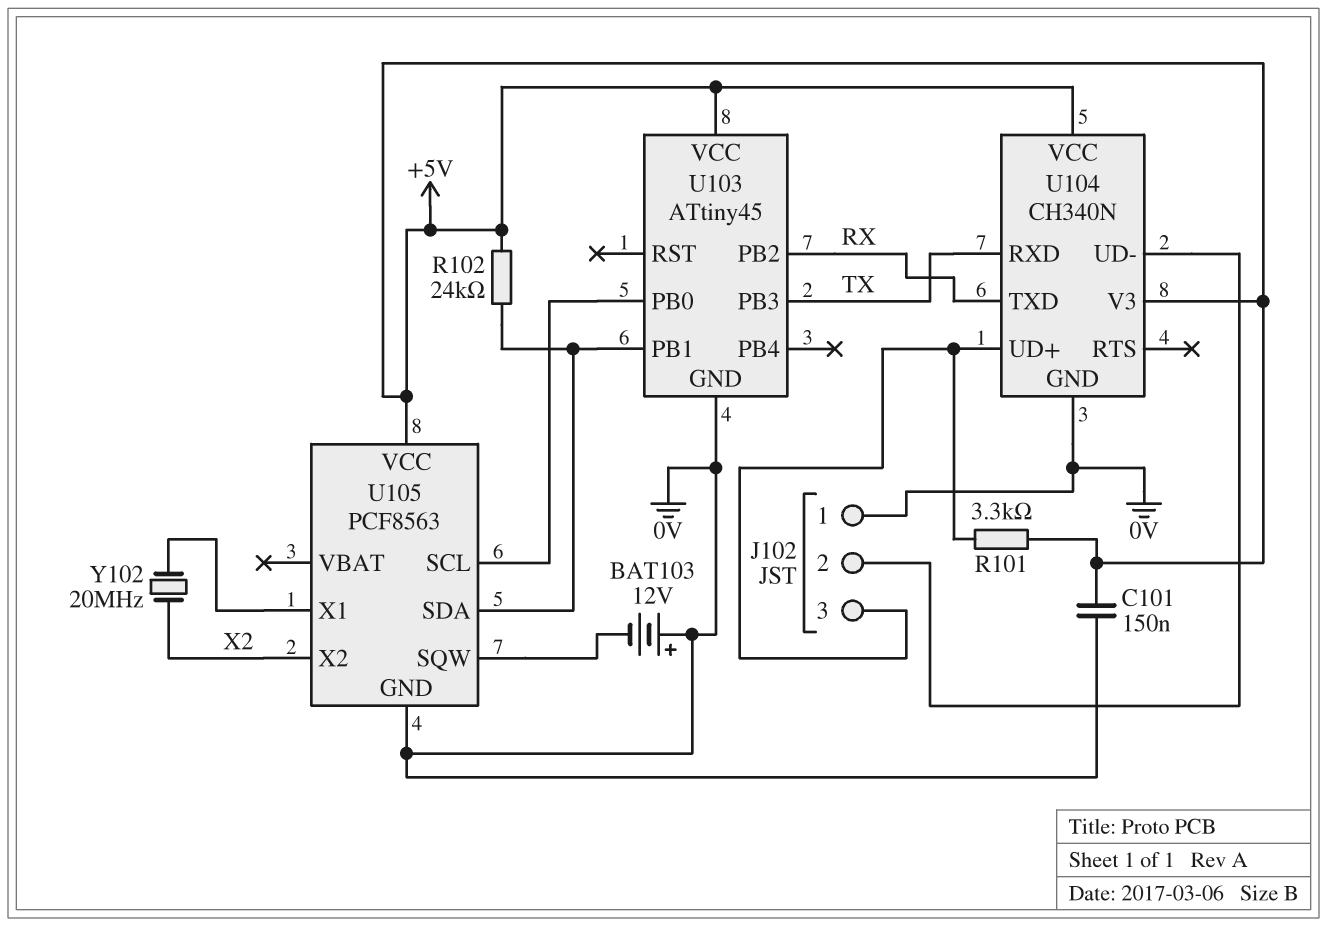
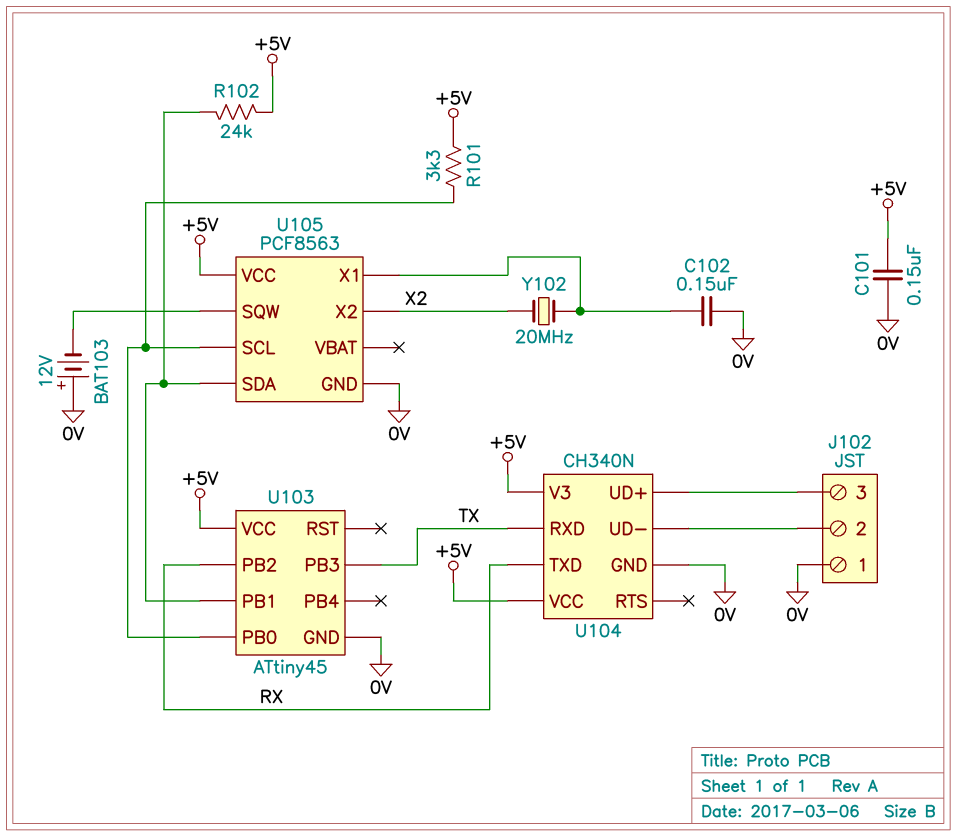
C102: none -> 150nF (0V, U105/X1)
R101: 3.3k (+5V, J102/3) -> 3.3k (+5V, U103/PB0)

